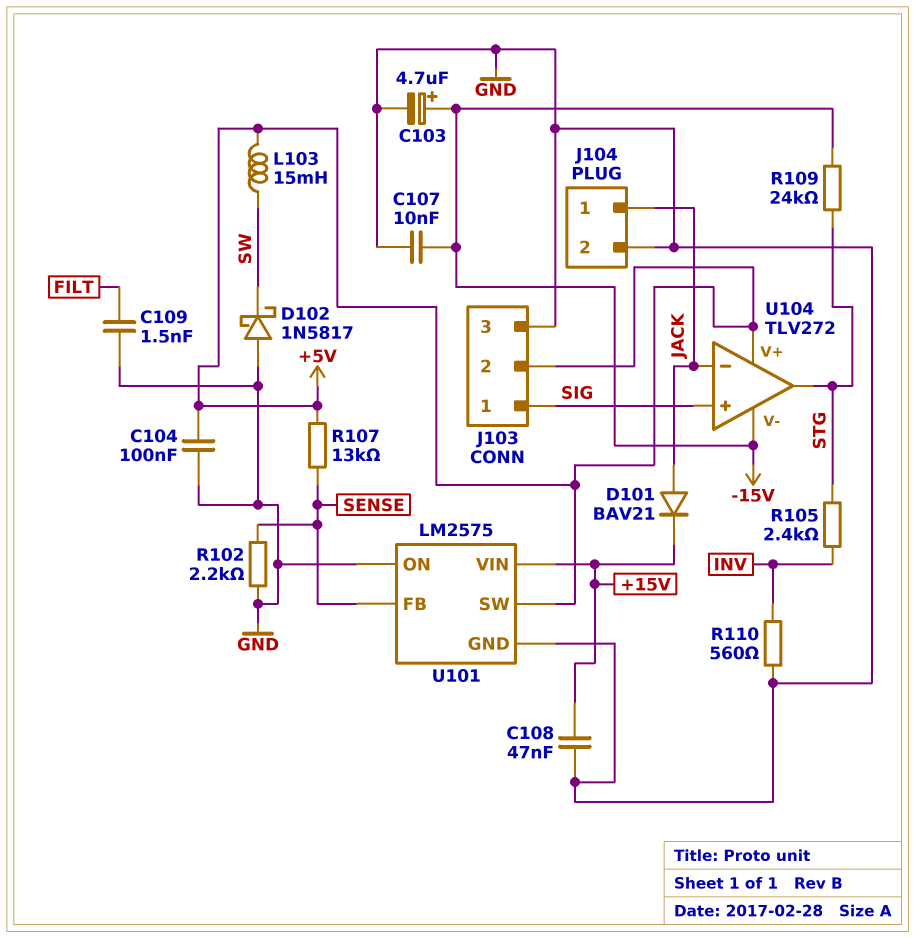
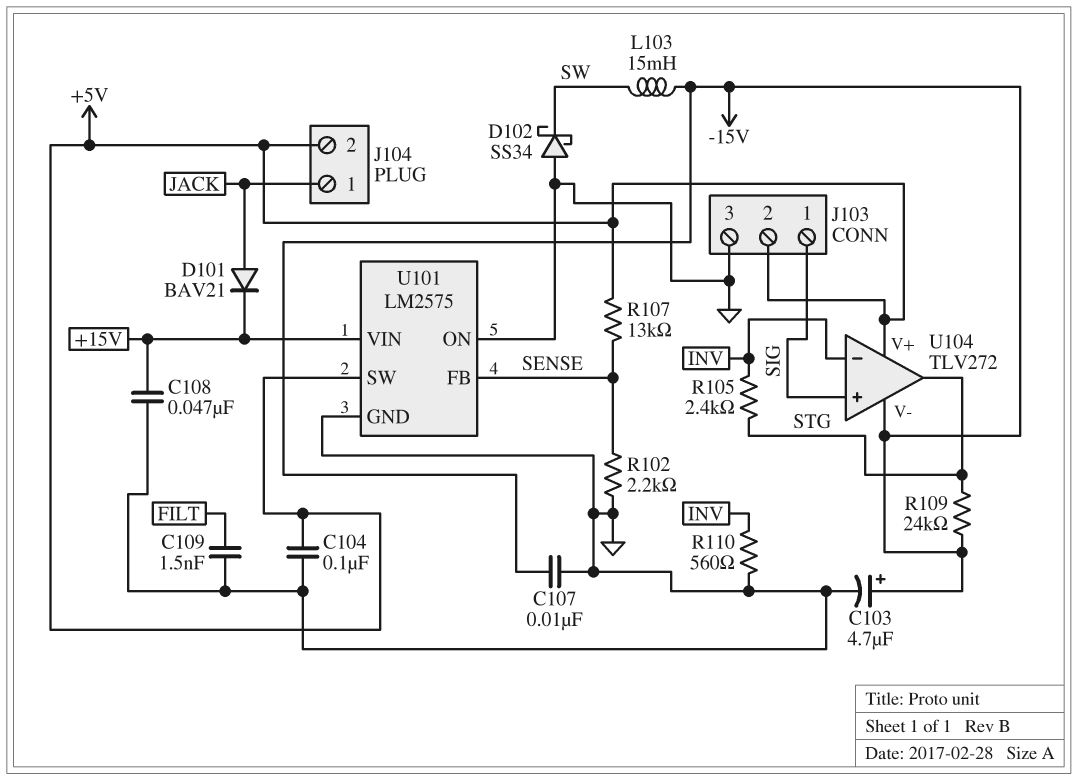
D102: schottky 1N5817 (A GND, K SW) -> schottky SS34 (A GND, K SW)
J104 pin 2: GND -> +5V
L103: 15mH (+5V, SW) -> 15mH (-15V, SW)
U104 pin in-: JACK -> INV

